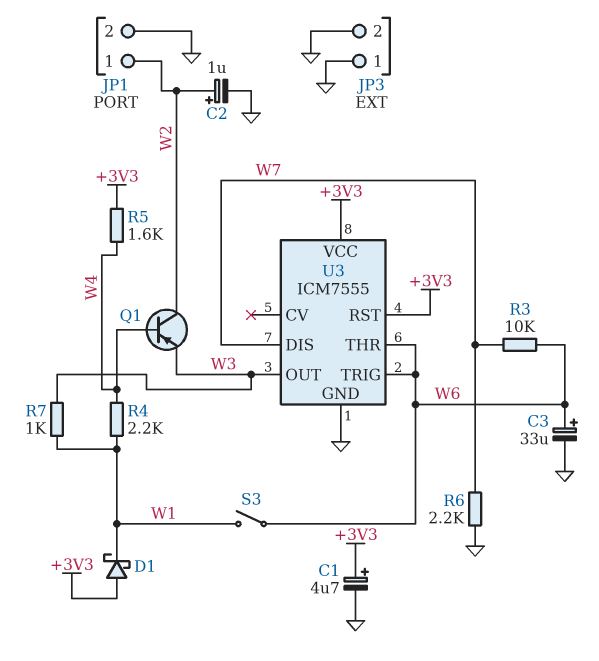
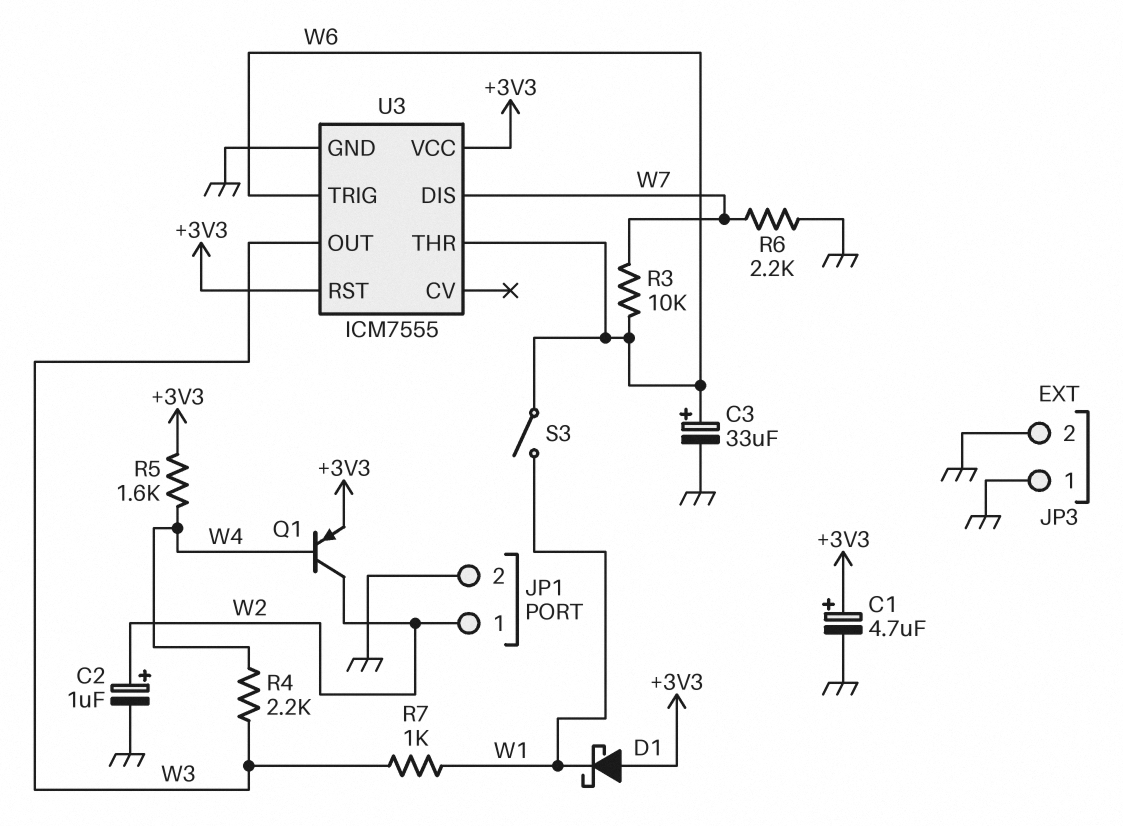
Q1: PNP (B W4, C W2, E W3) -> PNP (B W4, C W2, E +3V3)
R4: 2.2k (W1, W4) -> 2.2k (W3, W4)

